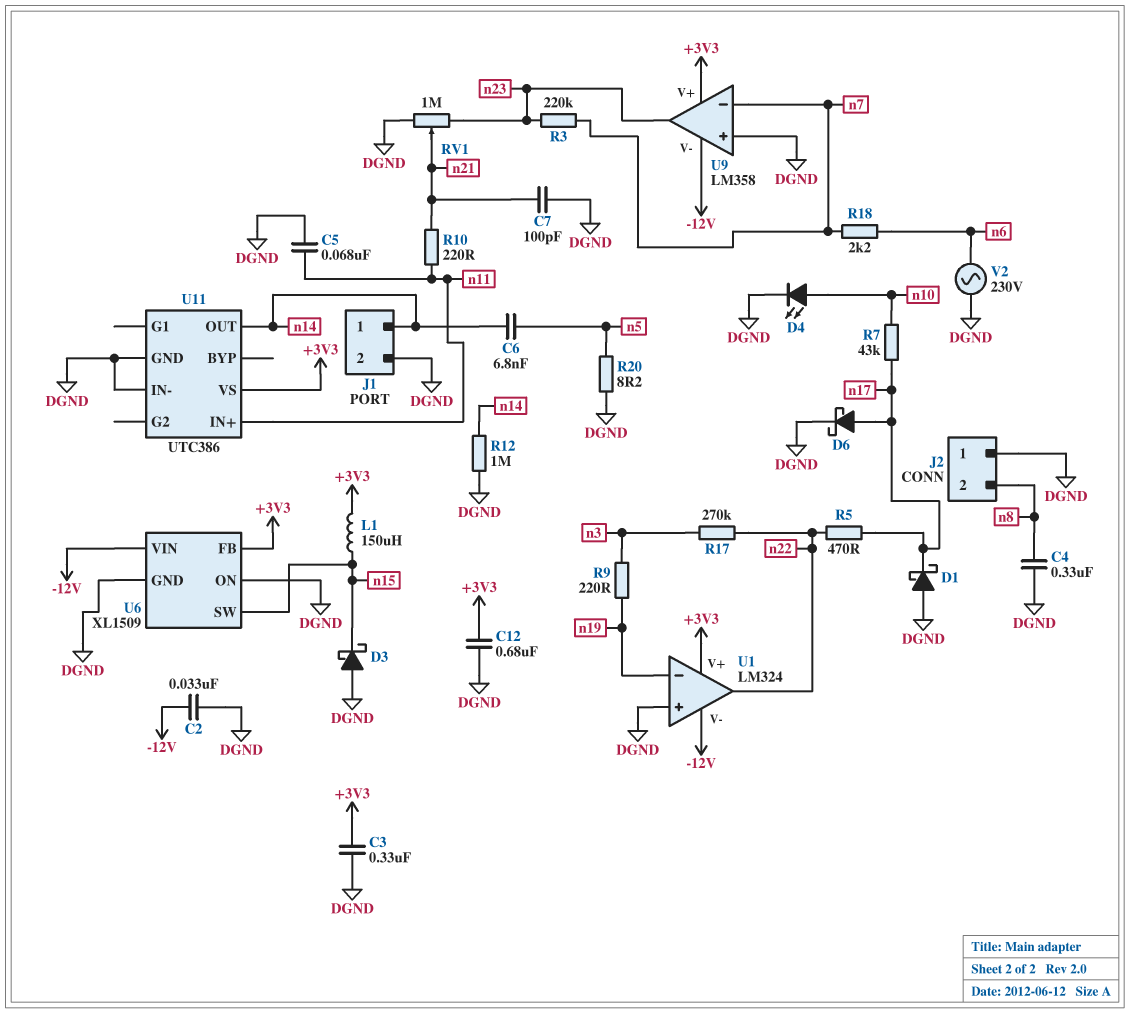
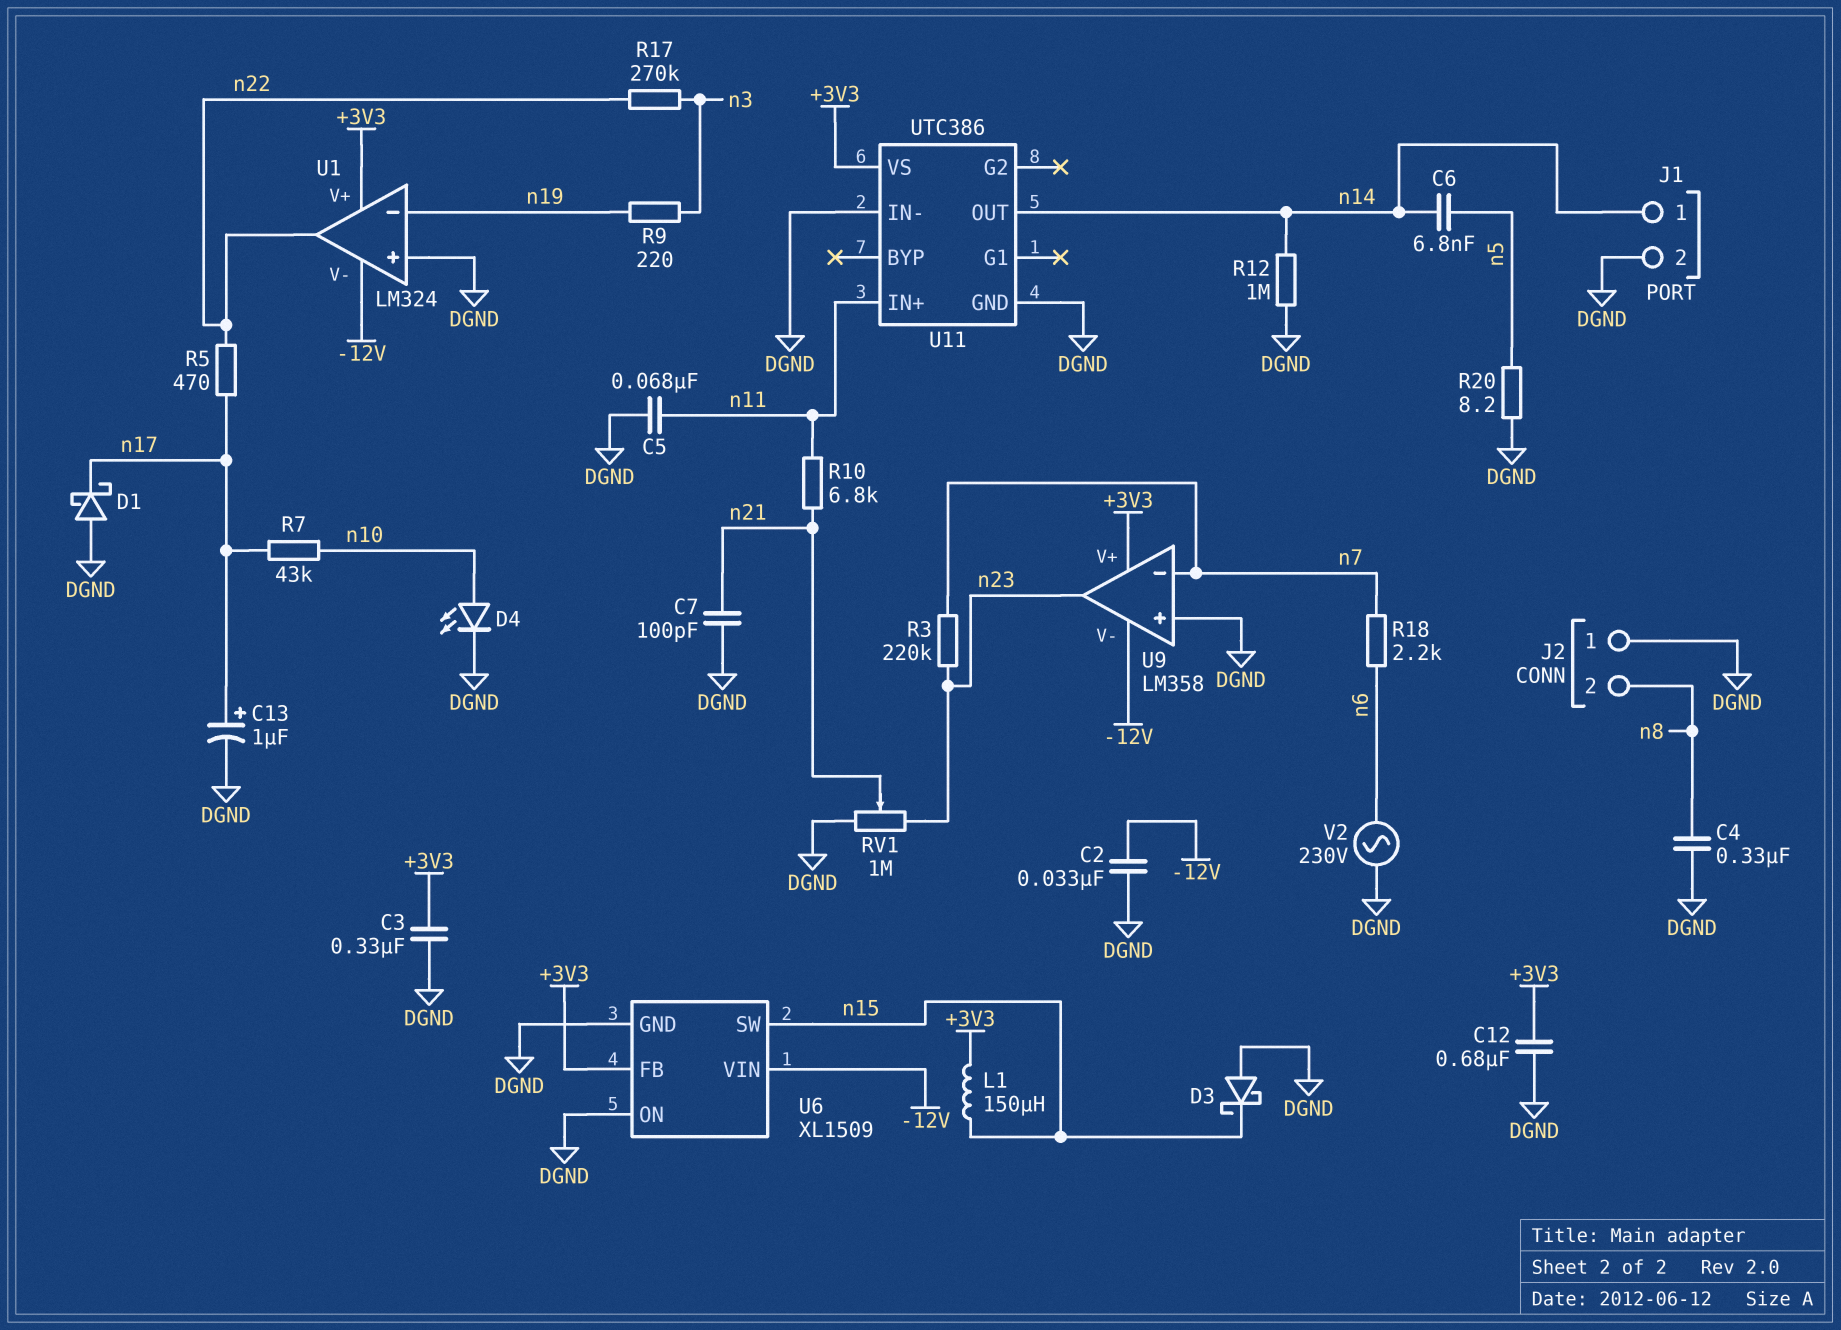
C13: none -> 1uF (plus n17, minus DGND)
D6: schottky (A n17, K DGND) -> none
R10: 220 (n11, n21) -> 6.8k (n11, n21)

